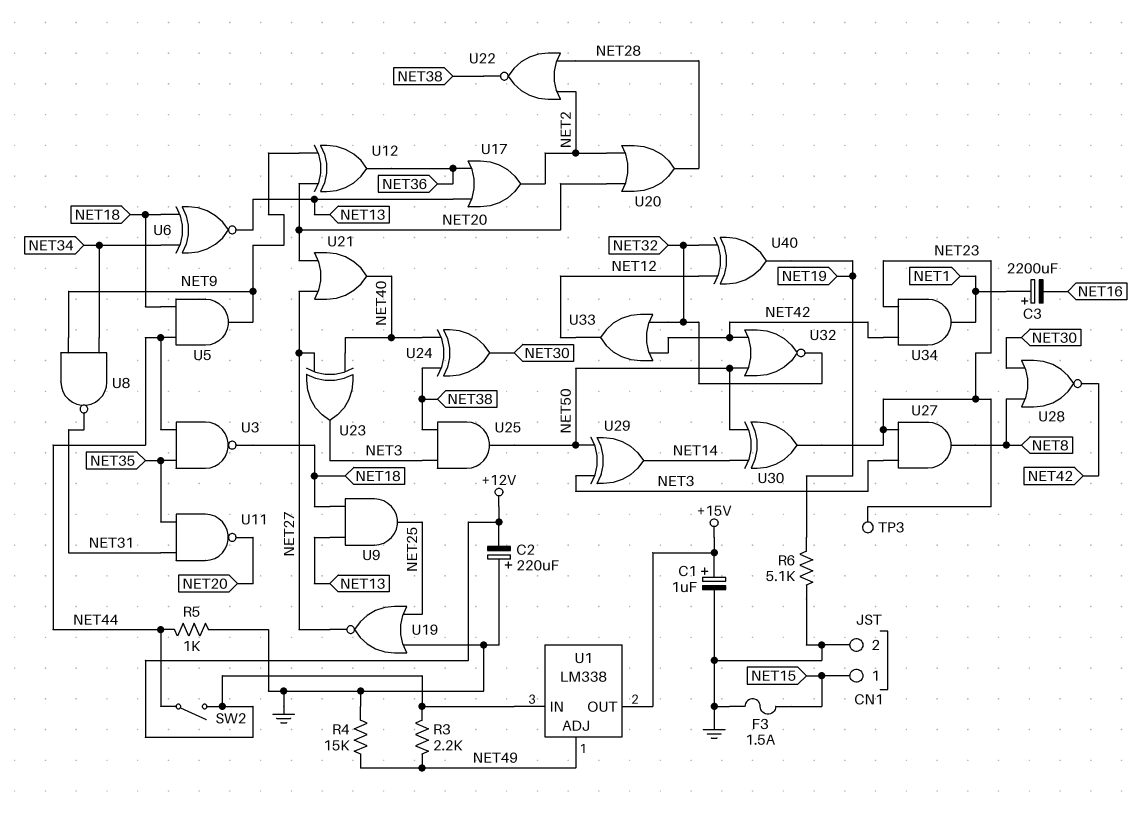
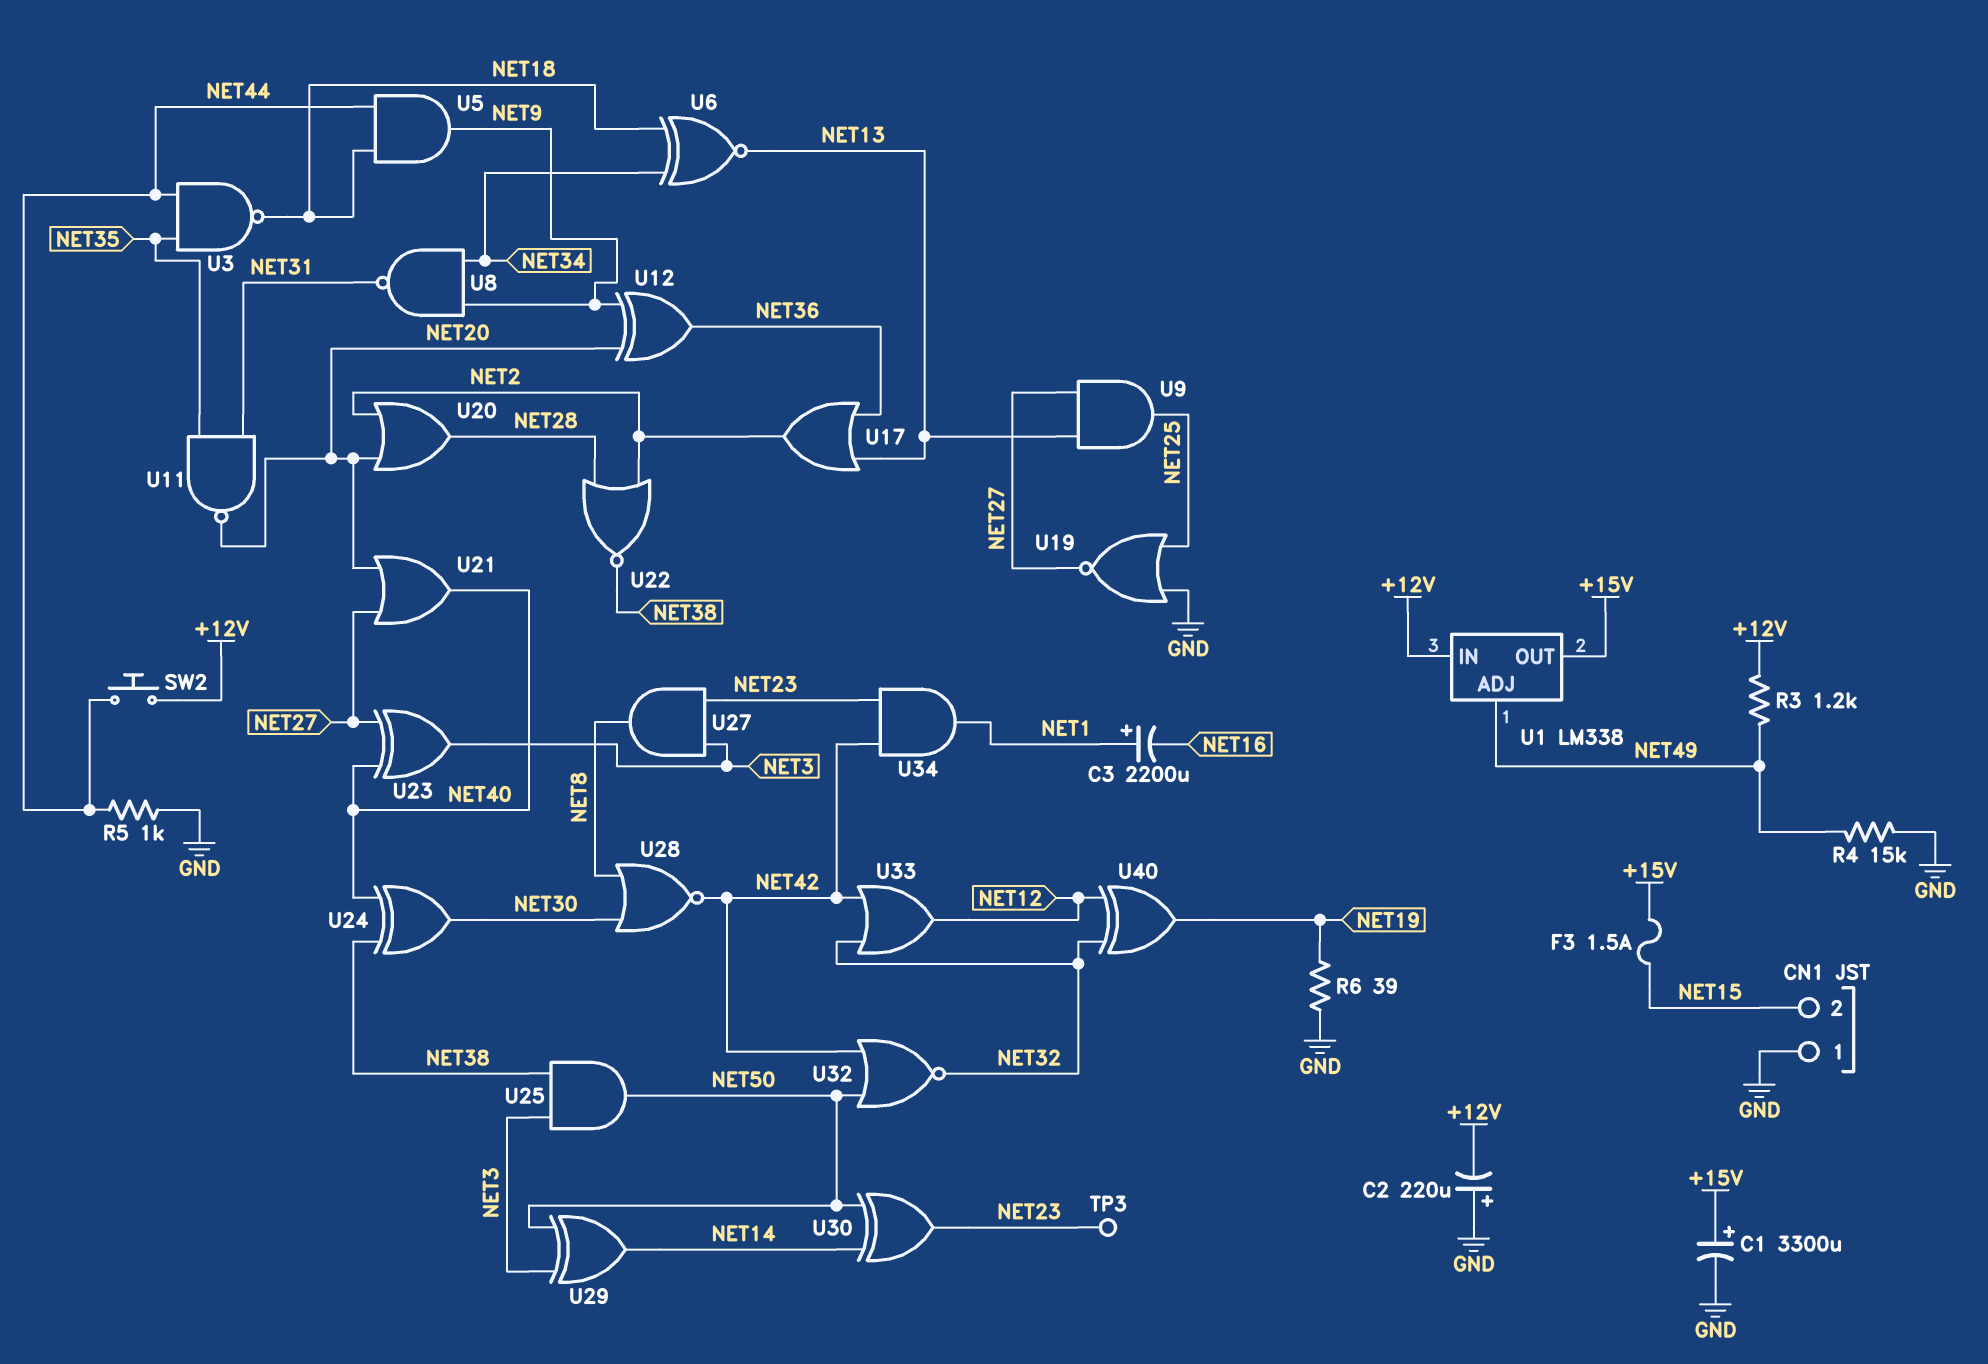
C1: 1uF (plus +15V, minus GND) -> 3300uF (plus +15V, minus GND)
CN1 pin 1: NET15 -> GND
CN1 pin 2: GND -> NET15
F3: 1.5A (GND, NET15) -> 1.5A (+15V, NET15)
R3: 2.2k (+12V, NET49) -> 1.2k (+12V, NET49)
R6: 5.1k (GND, NET19) -> 39 (GND, NET19)
SW2: switch (+12V, NET44) -> button (+12V, NET44)
U9: AND (in NET13, in NET18, out NET25) -> AND (in NET13, in NET27, out NET25)

